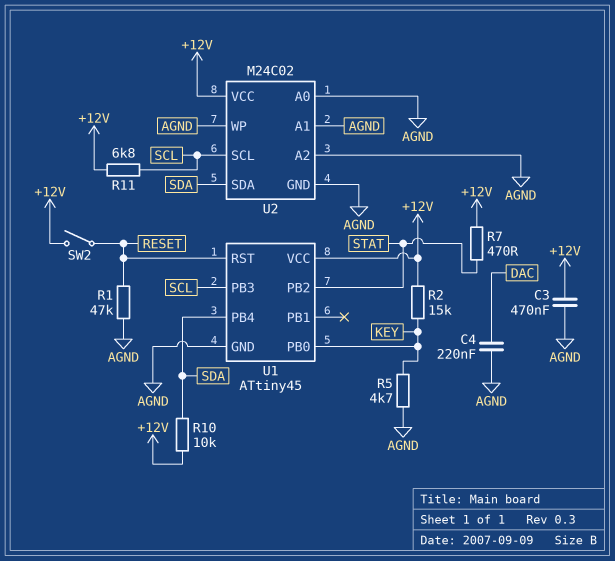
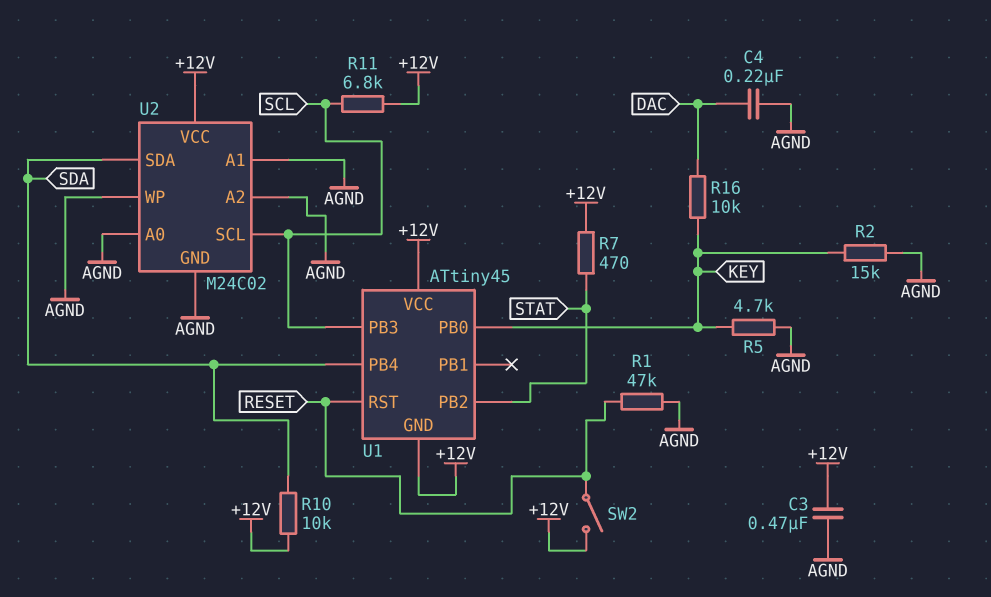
R2: 15k (+12V, KEY) -> 15k (AGND, KEY)
R16: none -> 10k (DAC, KEY)
U1 pin GND: AGND -> +12V

